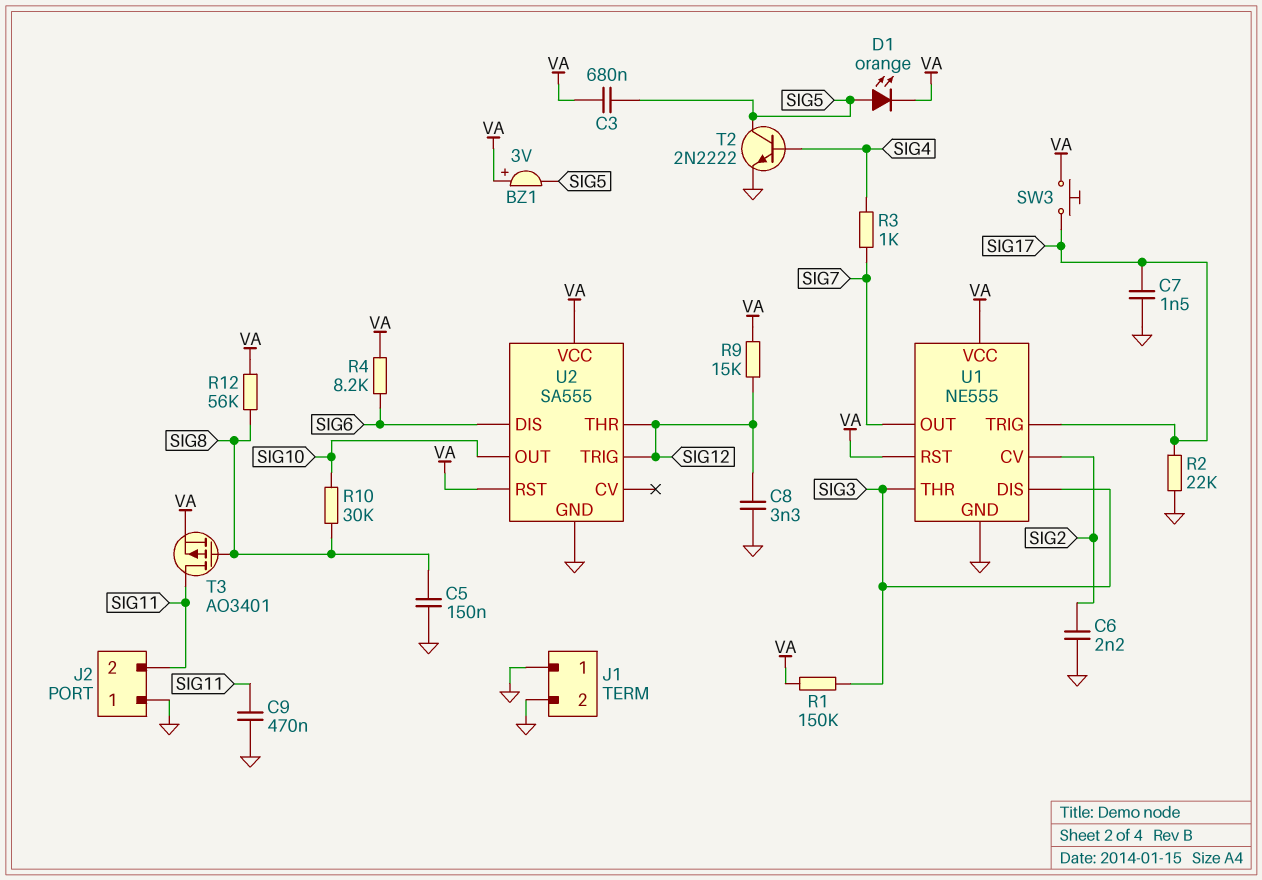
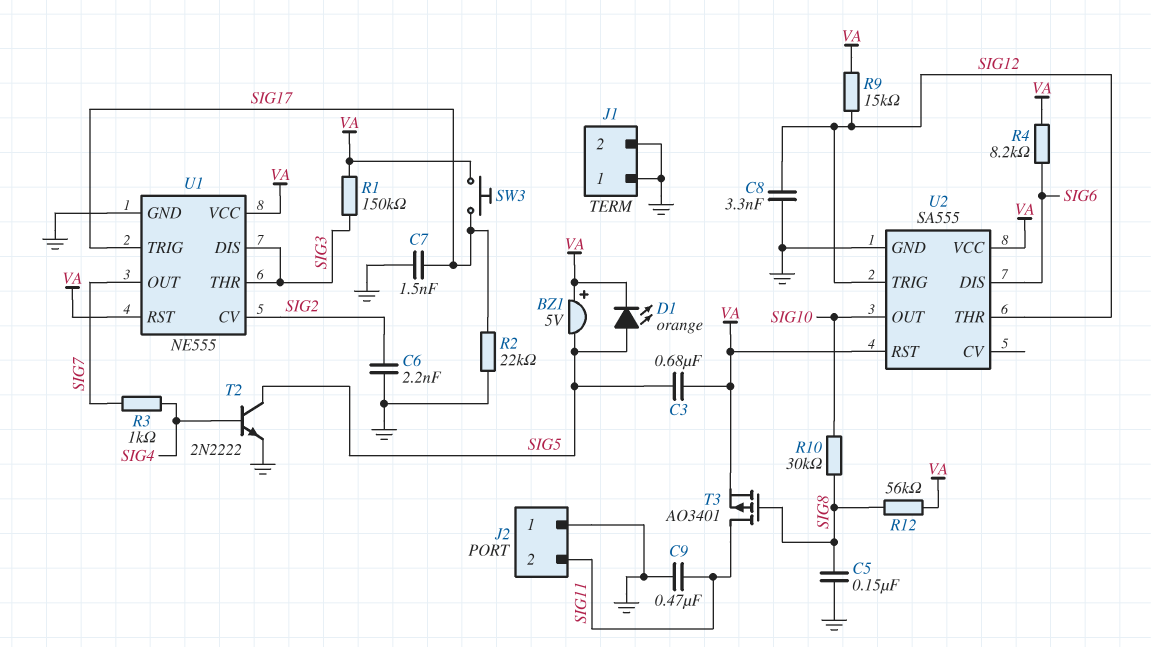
BZ1: buzzer 3V (plus VA, minus SIG5) -> buzzer 5V (plus VA, minus SIG5)

